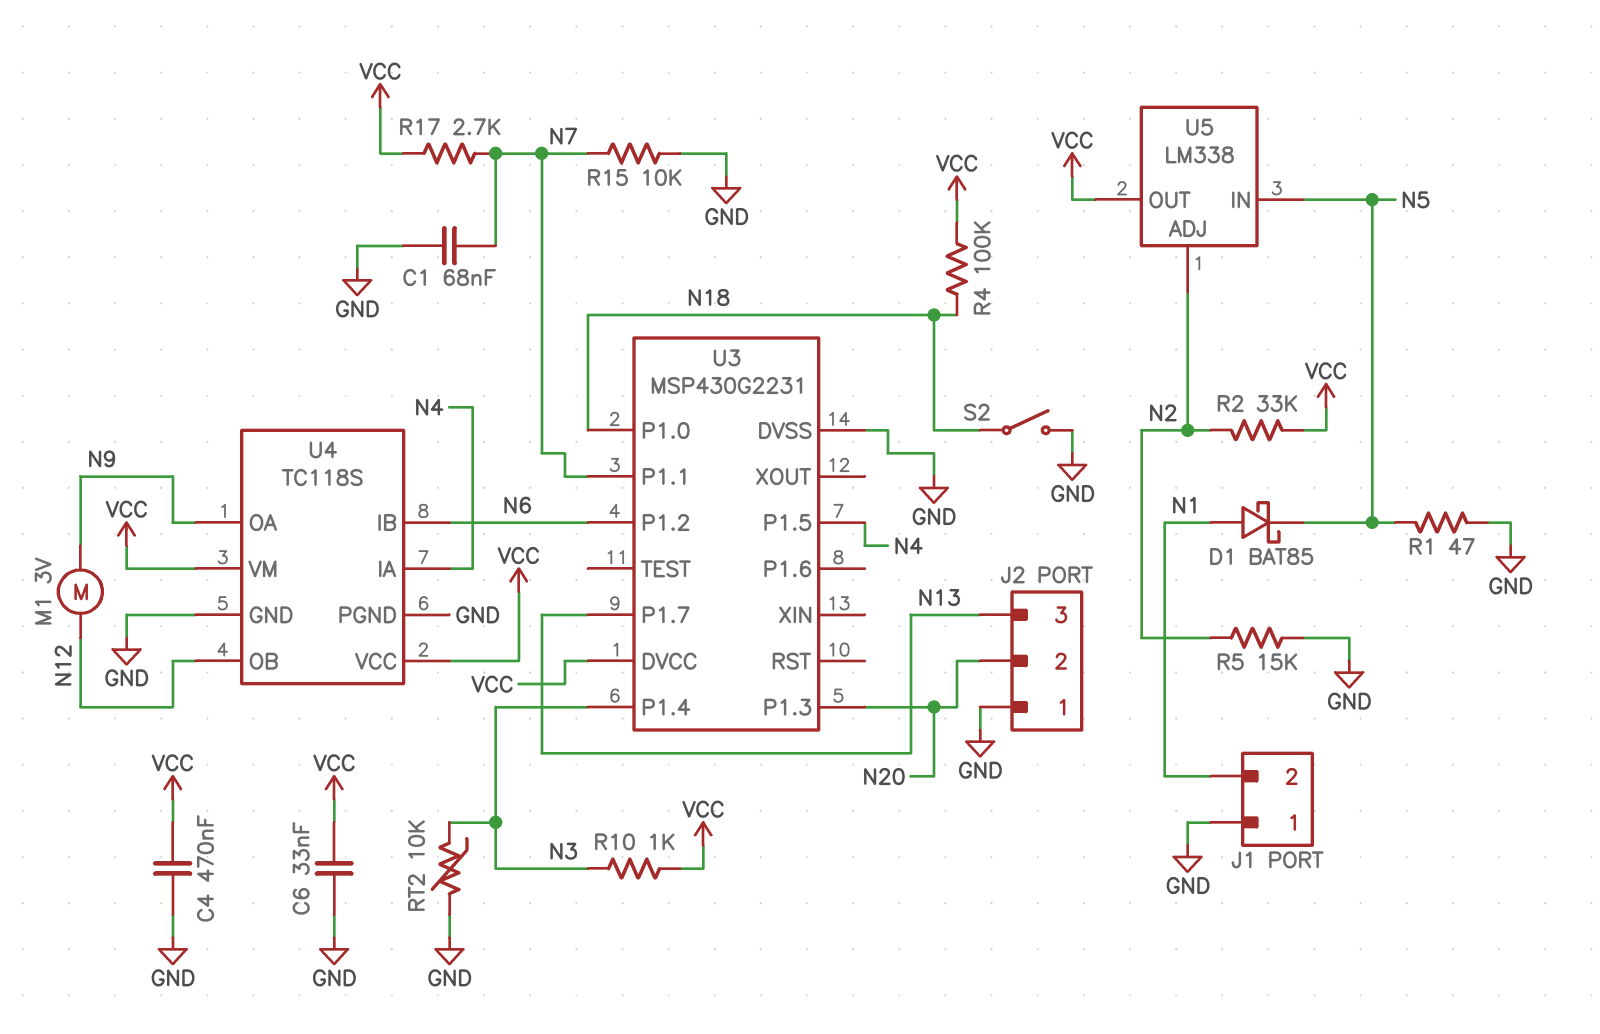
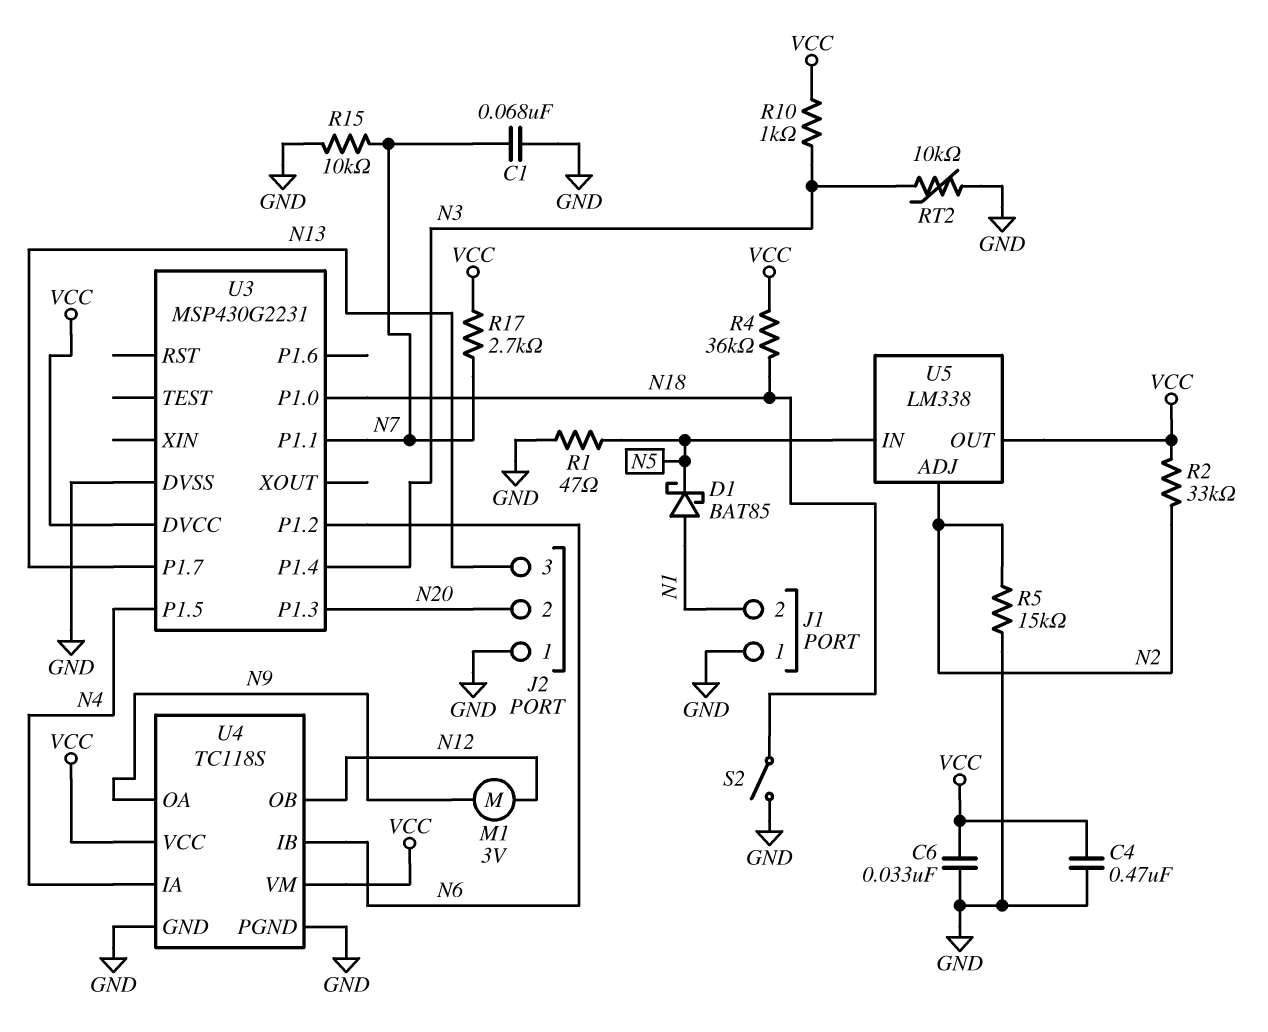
R4: 100k (N18, VCC) -> 36k (N18, VCC)

